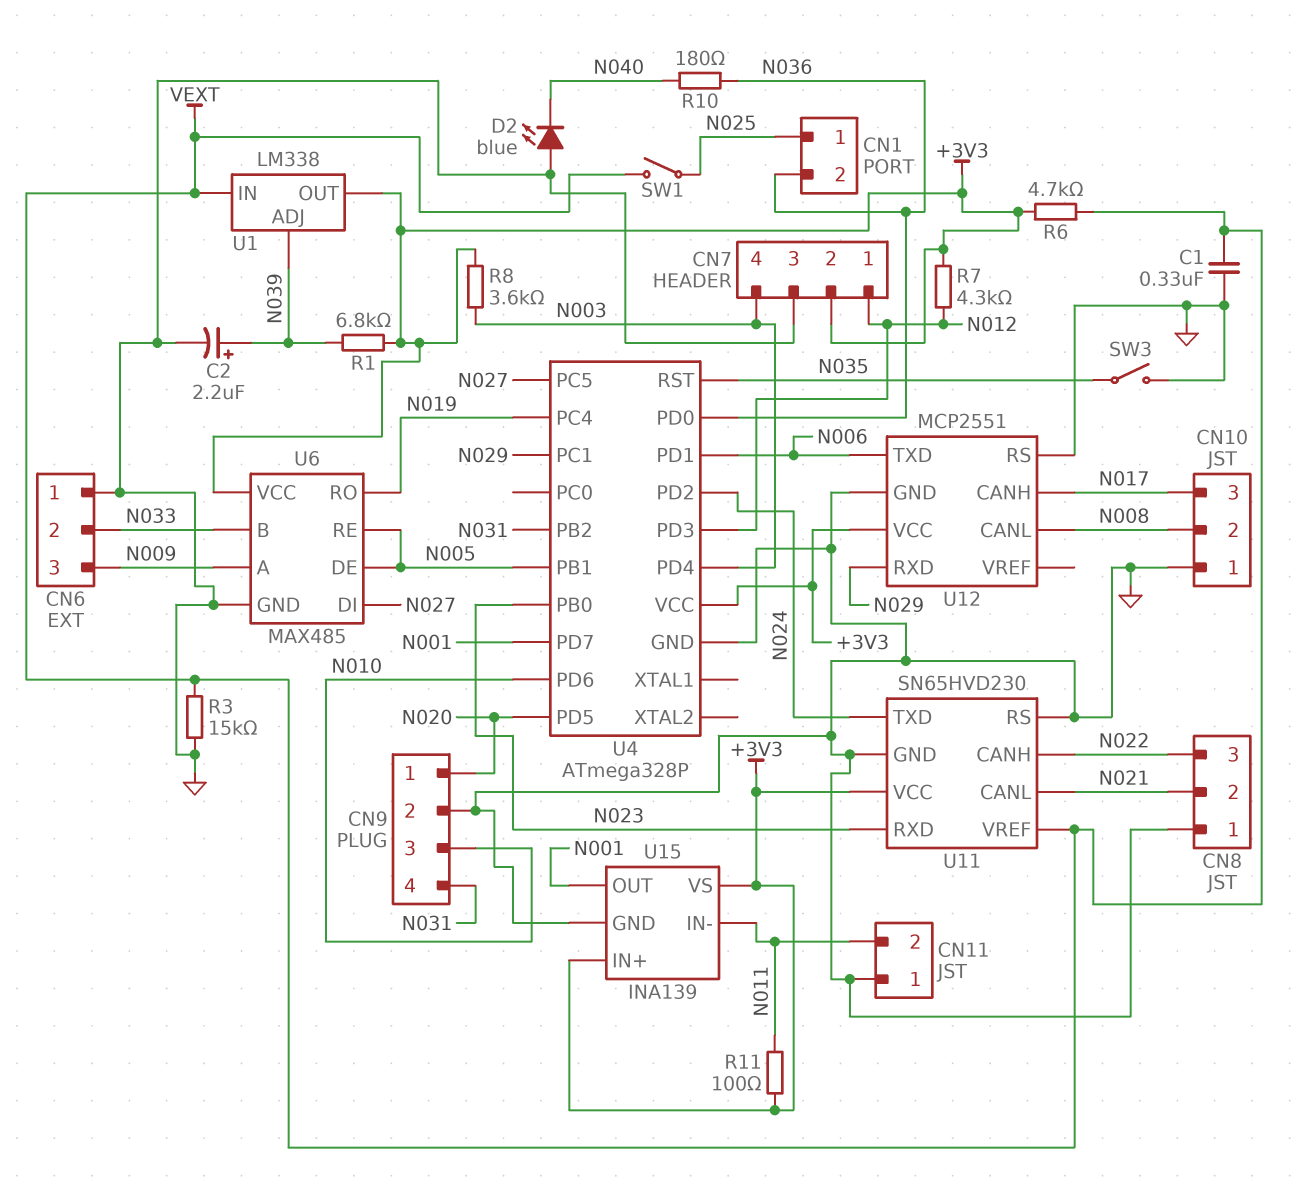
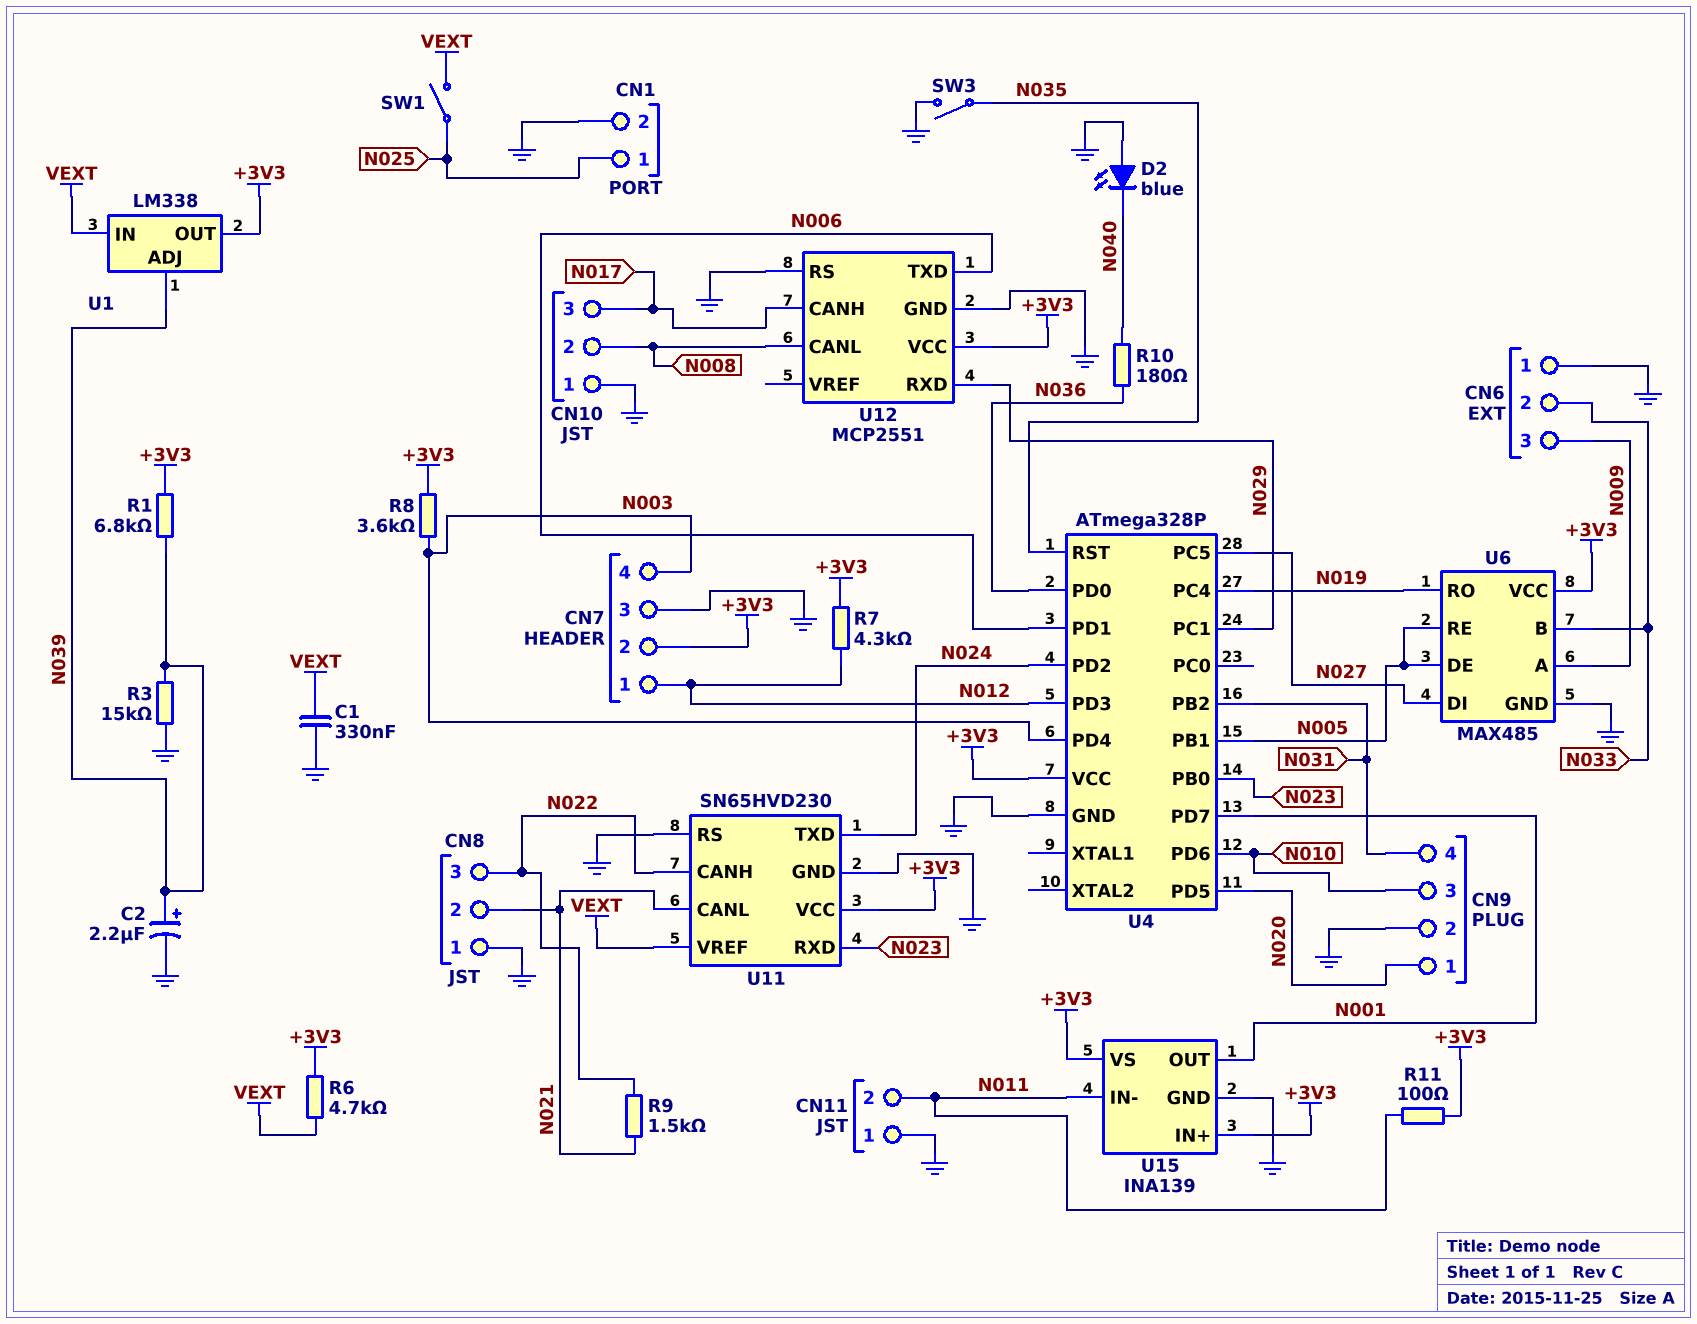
CN1 pin 2: N036 -> GND
R3: 15k (GND, VEXT) -> 15k (GND, N039)
R9: none -> 1.5k (N021, N022)

